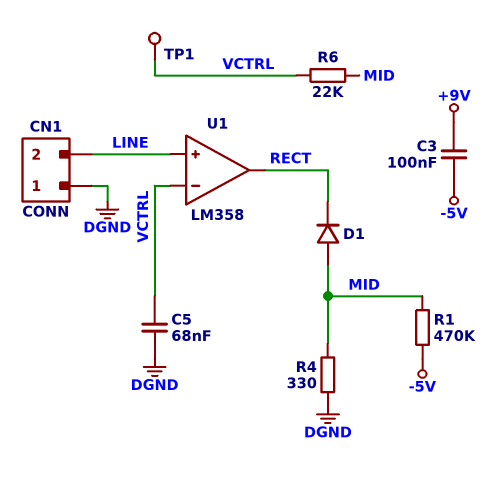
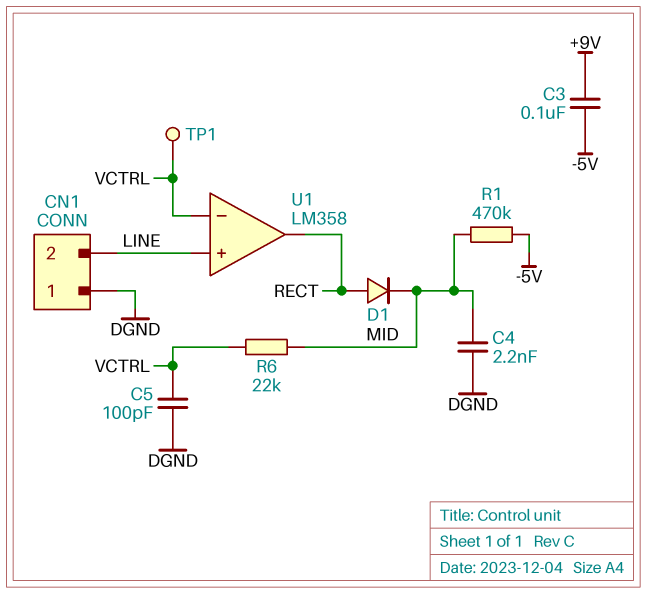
C4: none -> 2.2nF (DGND, MID)
C5: 68nF (DGND, VCTRL) -> 100pF (DGND, VCTRL)
D1: diode (A MID, K RECT) -> diode (A RECT, K MID)
R4: 330 (DGND, MID) -> none

